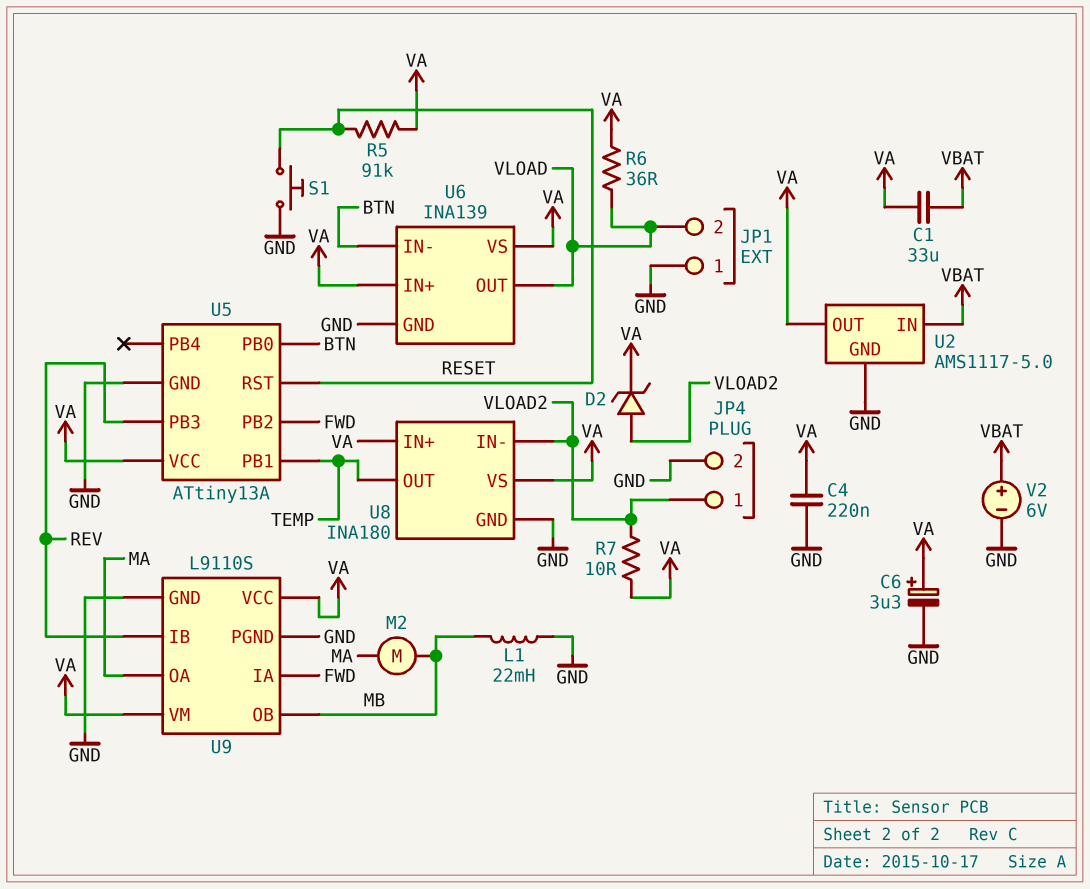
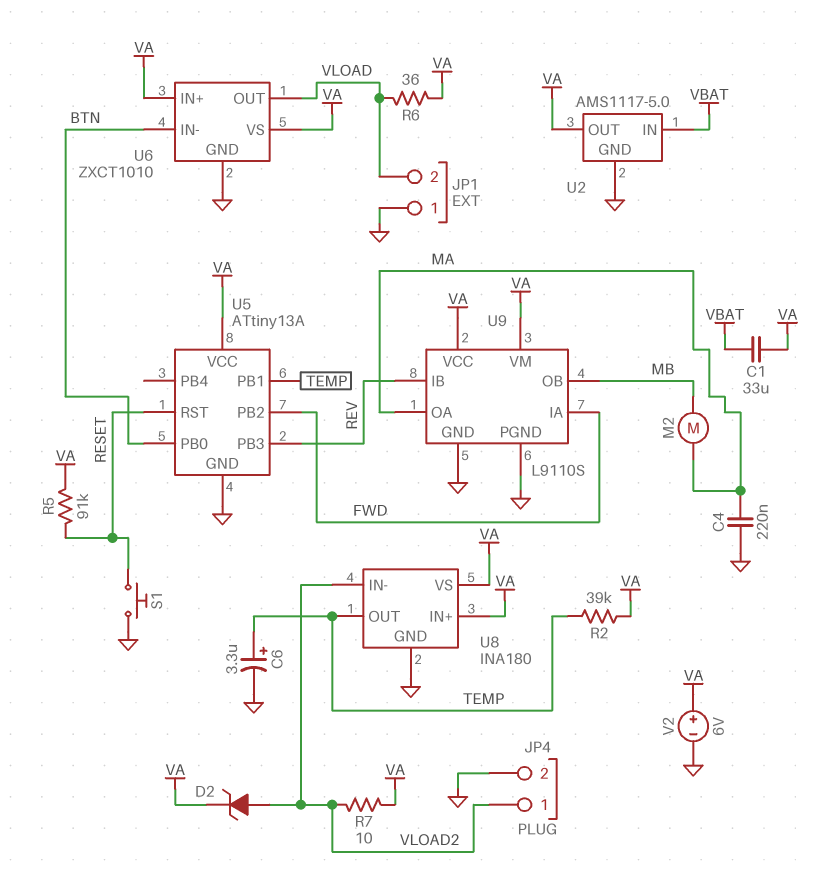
C4: 220nF (GND, VA) -> 220nF (GND, MA)
C6: 3.3uF (plus VA, minus GND) -> 3.3uF (plus TEMP, minus GND)
L1: 22mH (GND, MB) -> none
R2: none -> 39k (TEMP, VA)
U6: INA139 -> ZXCT1010
V2: 6V (plus VBAT, minus GND) -> 6V (plus VA, minus GND)

